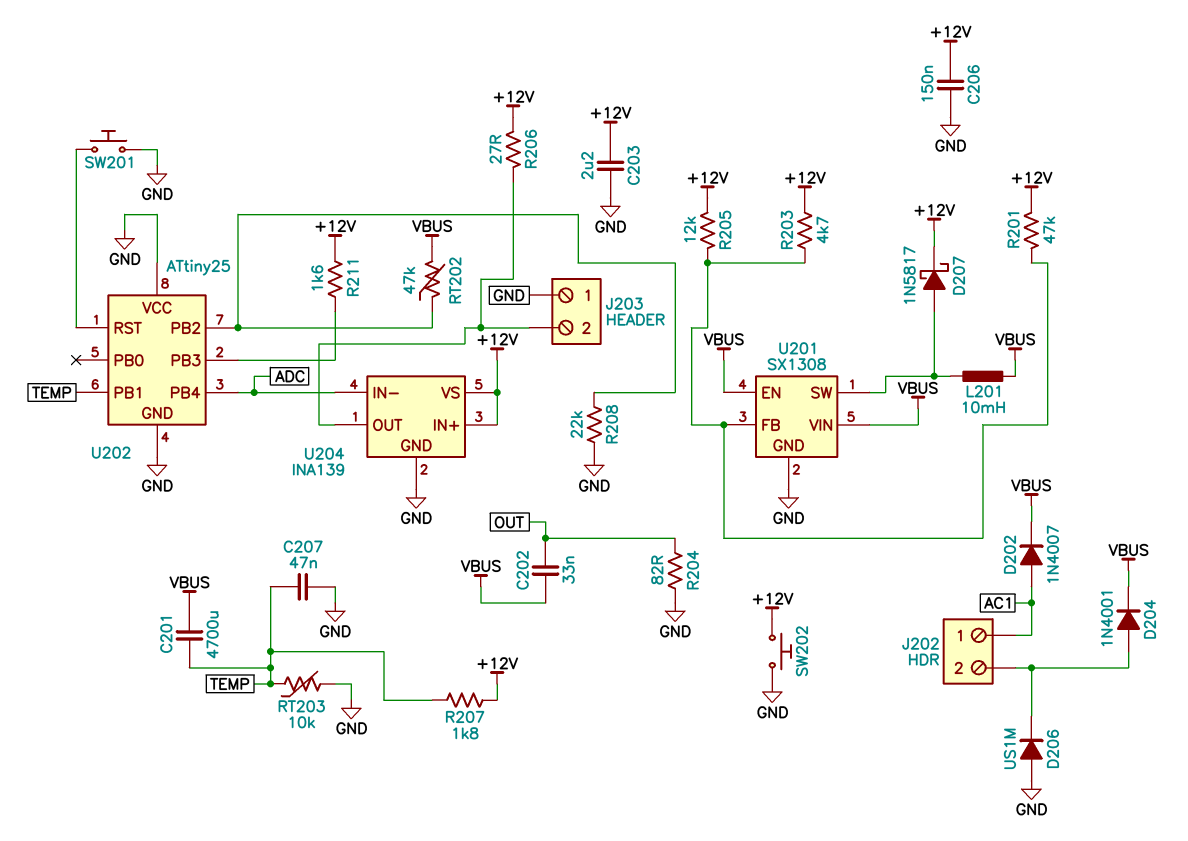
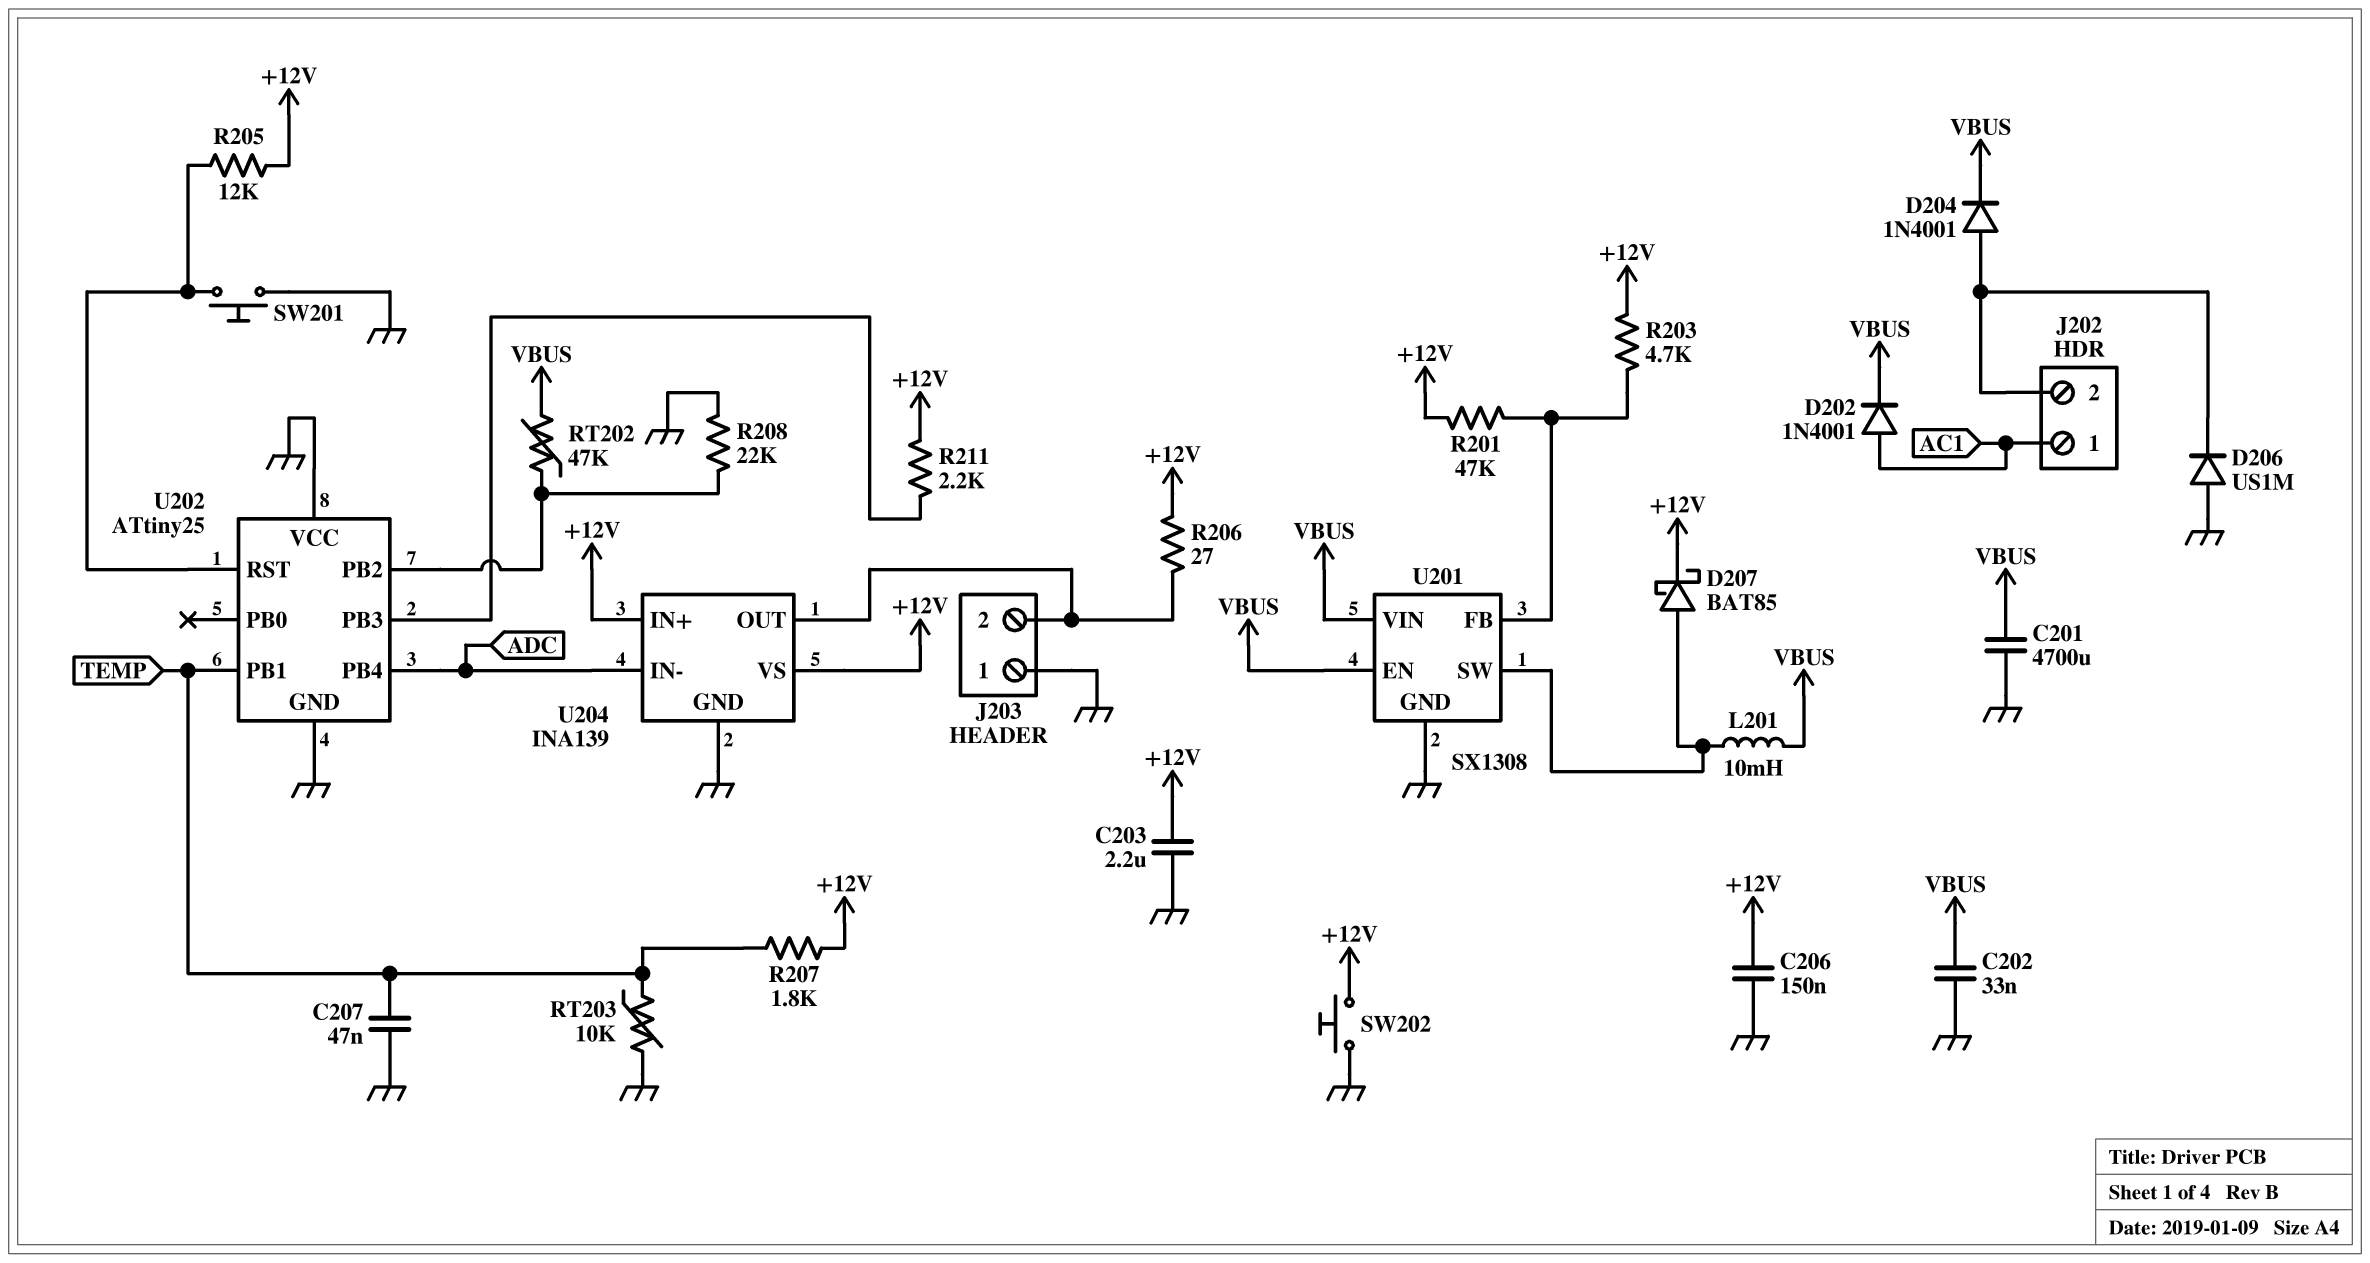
C201: 4700uF (TEMP, VBUS) -> 4700uF (GND, VBUS)
C202: 33nF (OUT, VBUS) -> 33nF (GND, VBUS)
D202: diode 1N4007 (A AC1, K VBUS) -> diode 1N4001 (A AC1, K VBUS)
D207: schottky 1N5817 (A U201/SW, K +12V) -> schottky BAT85 (A U201/SW, K +12V)
R204: 82 (GND, OUT) -> none
R205: 12k (+12V, U201/FB) -> 12k (+12V, U202/RST)
R211: 1.6k (+12V, U202/PB3) -> 2.2k (+12V, U202/PB3)

